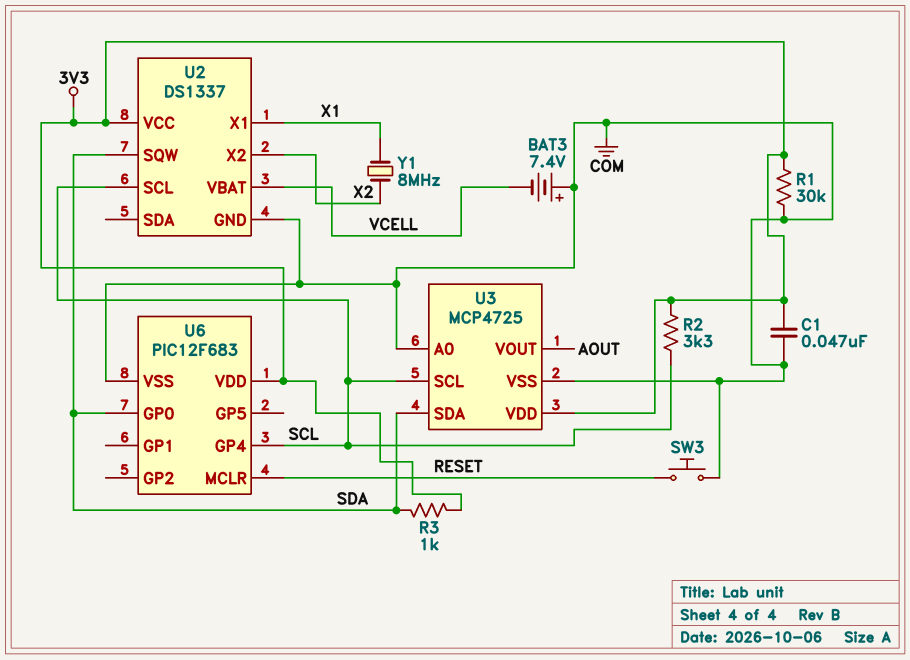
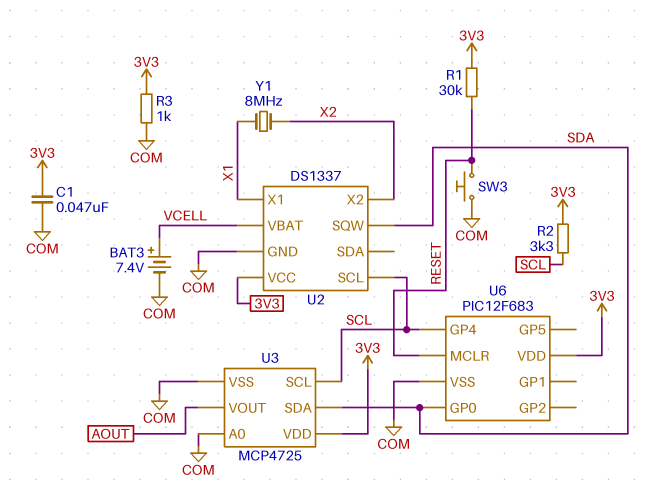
BAT3: 7.4V (plus COM, minus VCELL) -> 7.4V (plus VCELL, minus COM)
R1: 30k (3V3, COM) -> 30k (3V3, RESET)
R3: 1k (3V3, SDA) -> 1k (3V3, COM)

